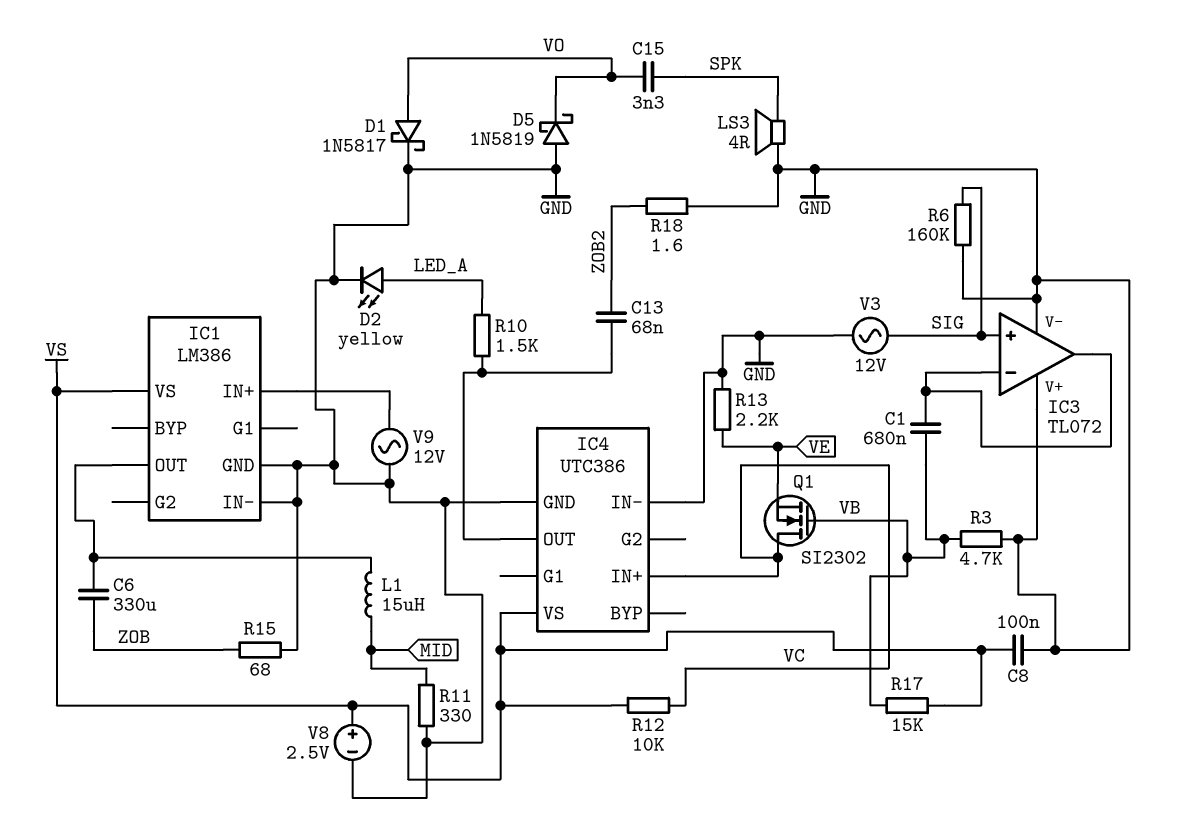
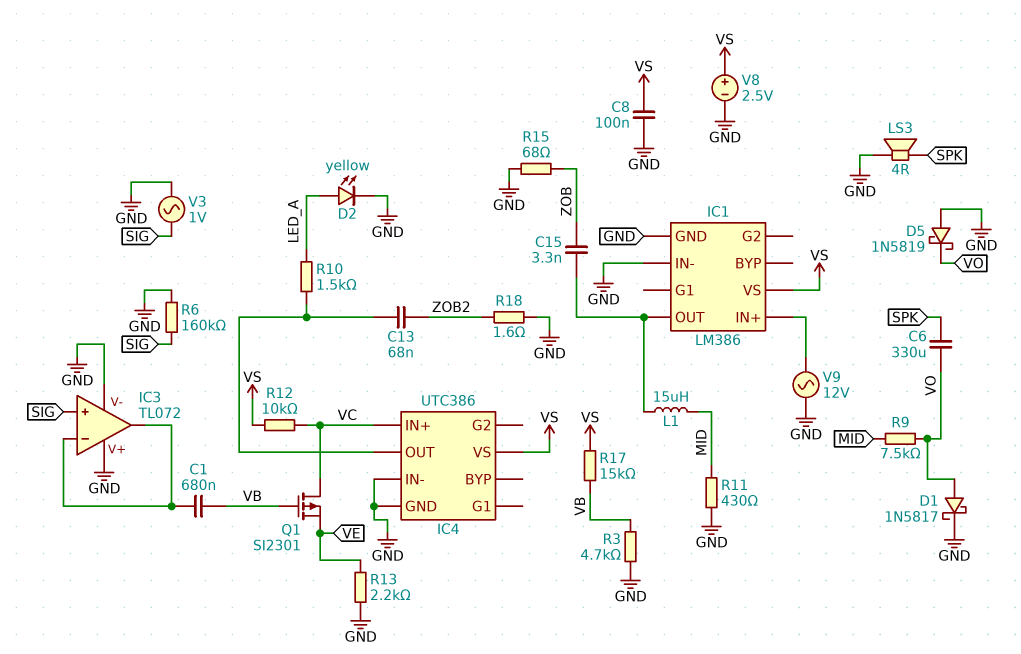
C6: 330uF (IC1/OUT, ZOB) -> 330uF (SPK, VO)
C15: 3.3nF (SPK, VO) -> 3.3nF (IC1/OUT, ZOB)
Q1: NMOS SI2302 (G VB, D VC, S VE) -> PMOS SI2301 (G VB, D VC, S VE)
R9: none -> 7.5k (MID, VO)
R11: 330 (GND, MID) -> 430 (GND, MID)
V3: AC 12V (GND, SIG) -> AC 1V (GND, SIG)

